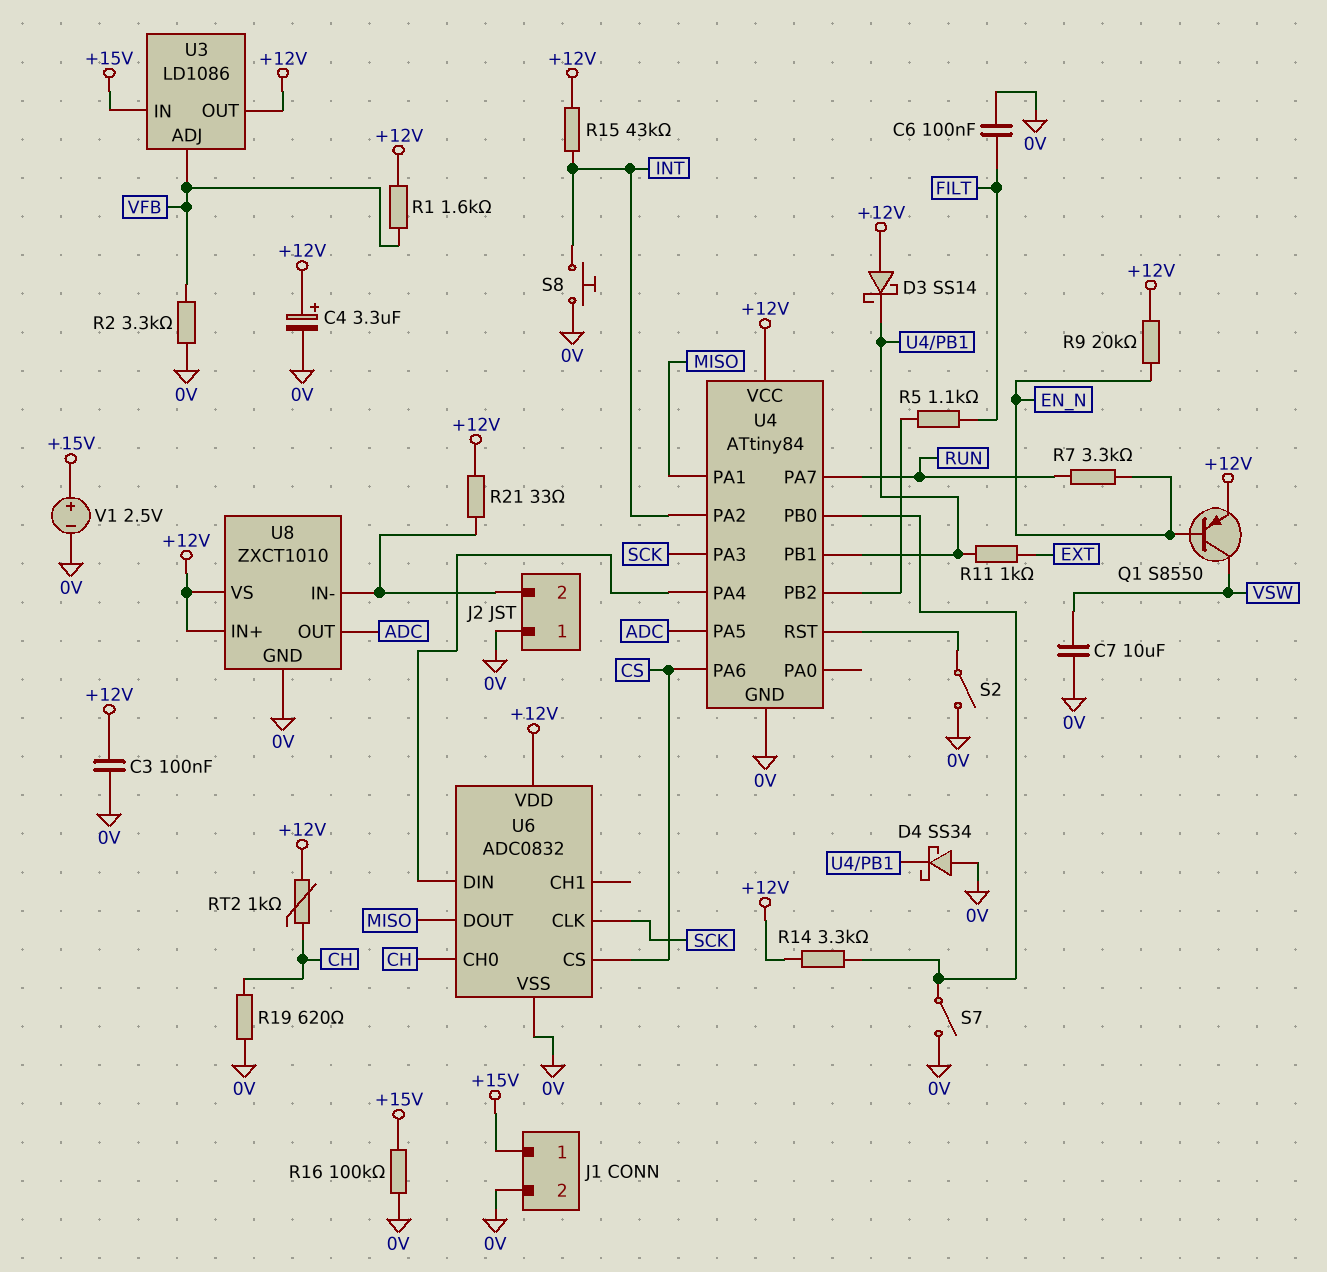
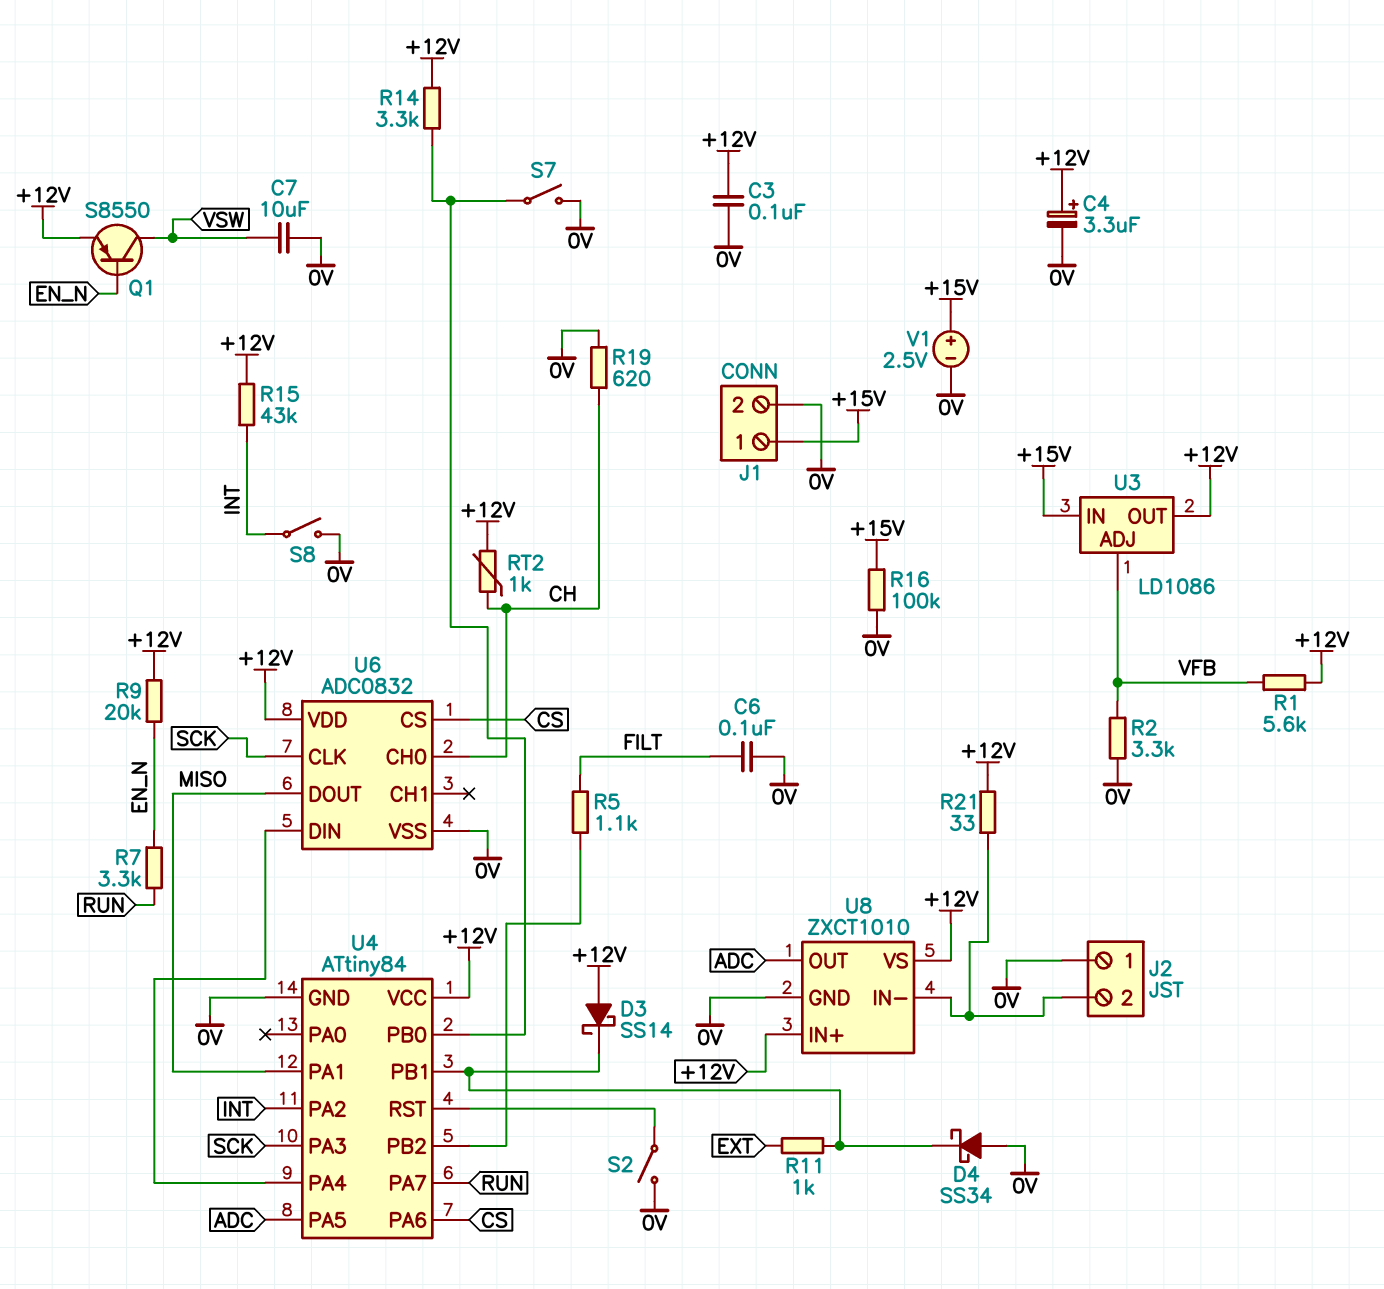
R1: 1.6k (+12V, VFB) -> 5.6k (+12V, VFB)
S8: button (0V, INT) -> switch (0V, INT)

